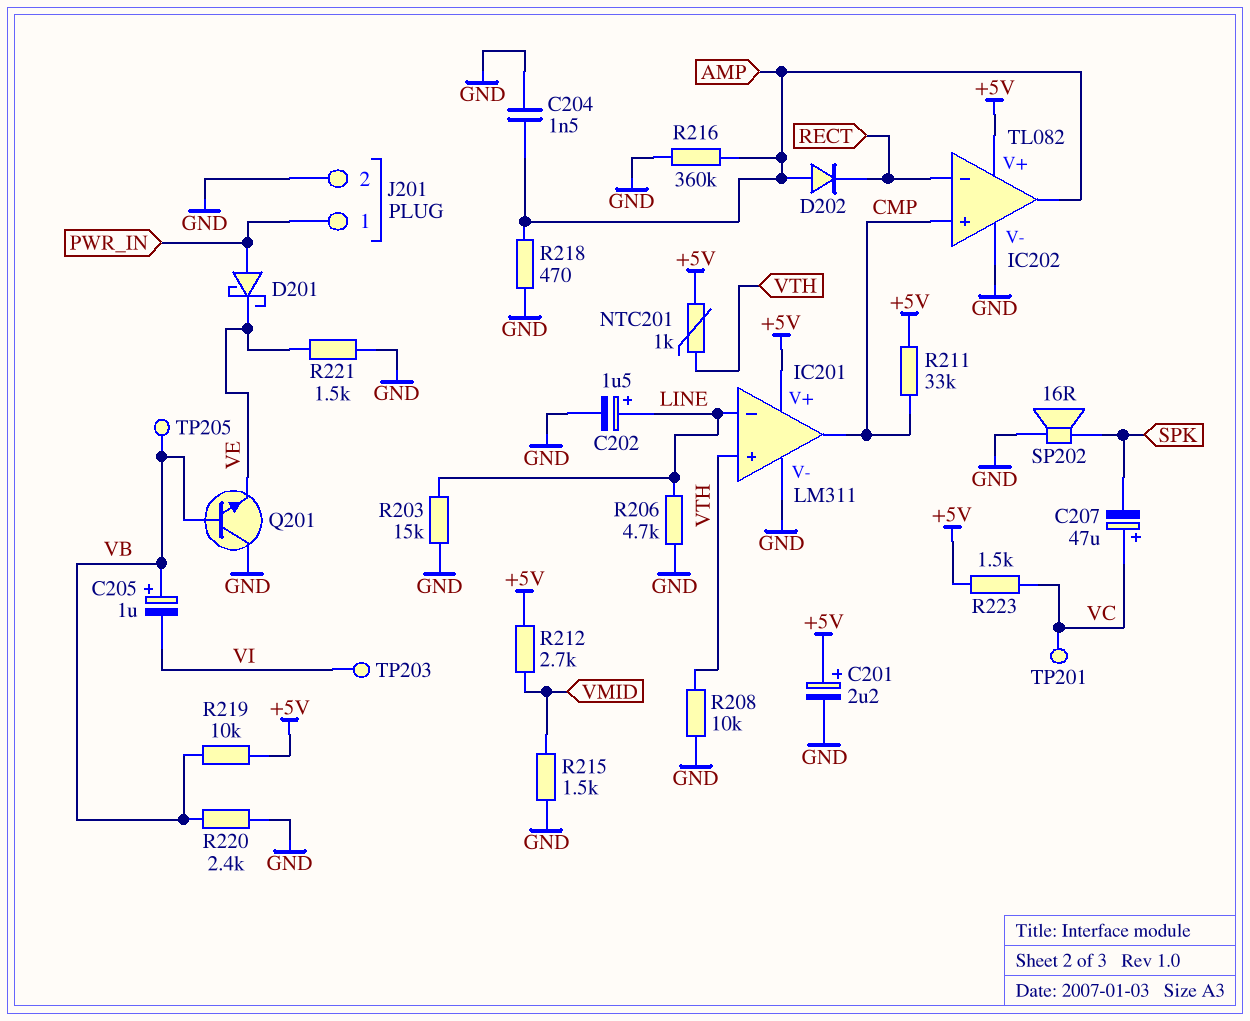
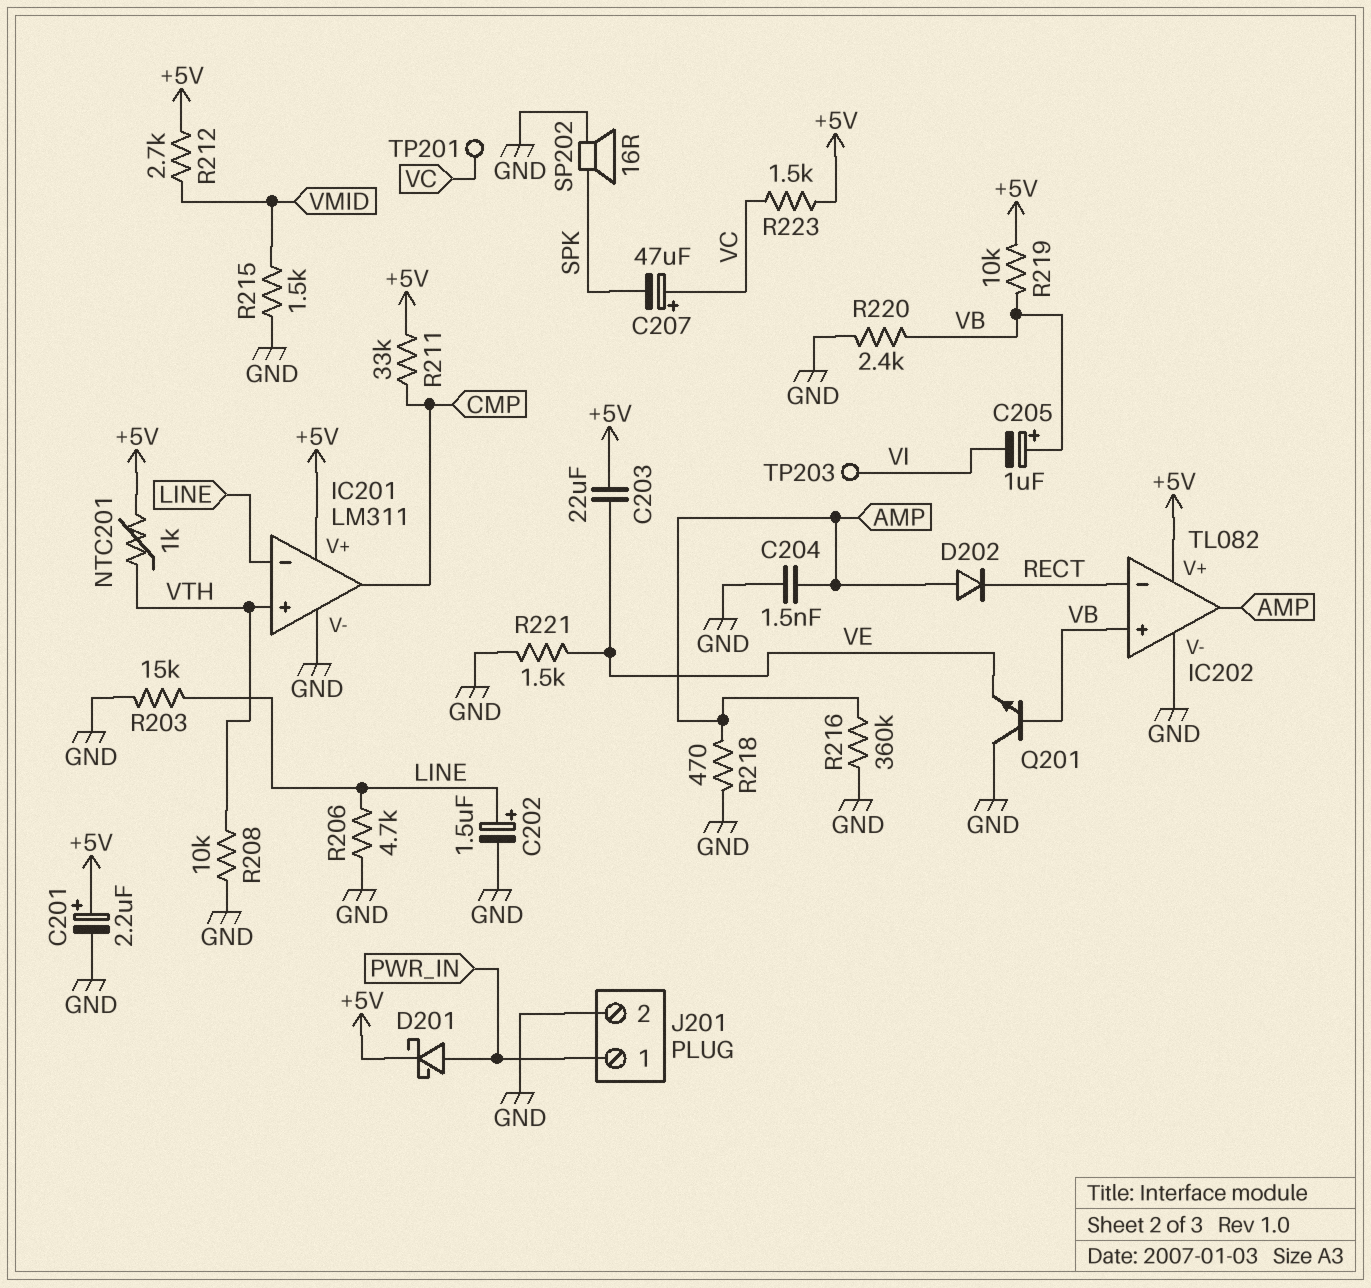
C203: none -> 22uF (+5V, VE)
D201: schottky (A PWR_IN, K VE) -> schottky (A PWR_IN, K +5V)
IC202 pin in+: CMP -> VB
TP205: test point (VB) -> none

